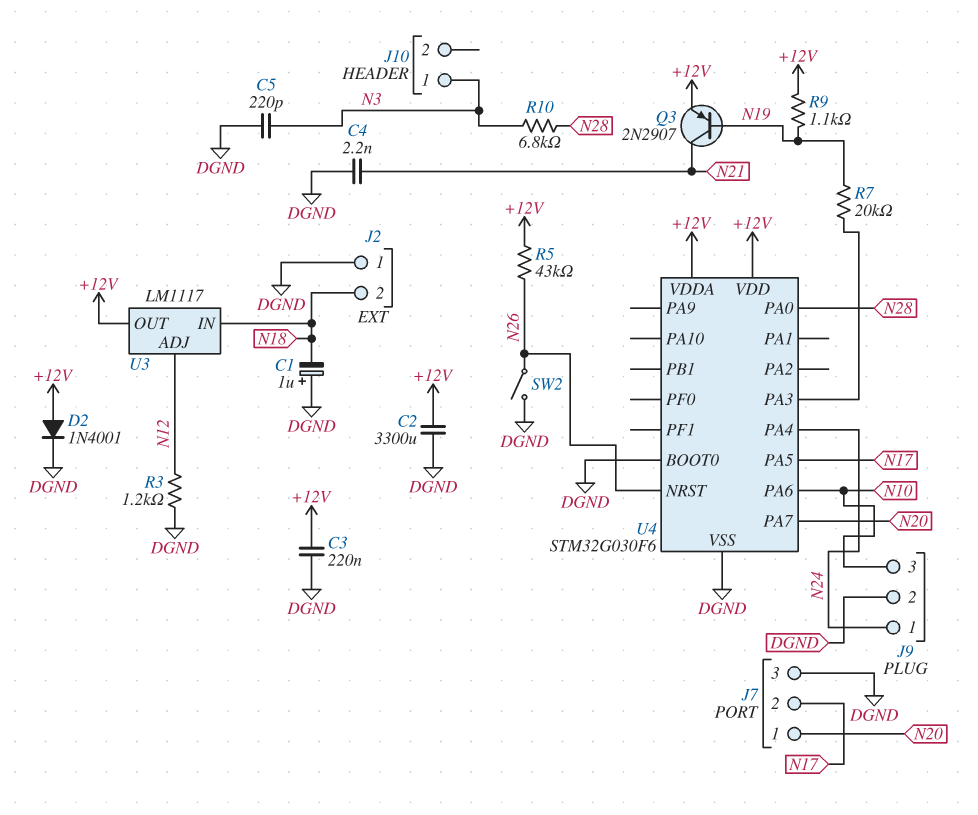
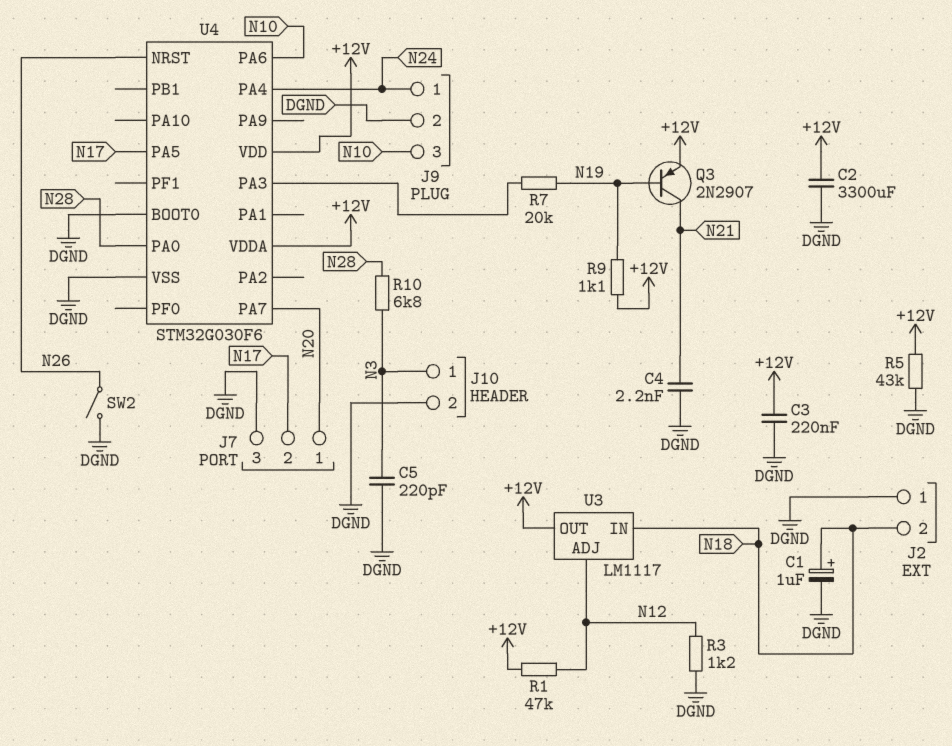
C1: 1uF (plus DGND, minus N18) -> 1uF (plus N18, minus DGND)
D2: diode 1N4001 (A +12V, K DGND) -> none
J10 pin 2: none -> DGND
R1: none -> 47k (+12V, N12)
R5: 43k (+12V, N26) -> 43k (+12V, DGND)

